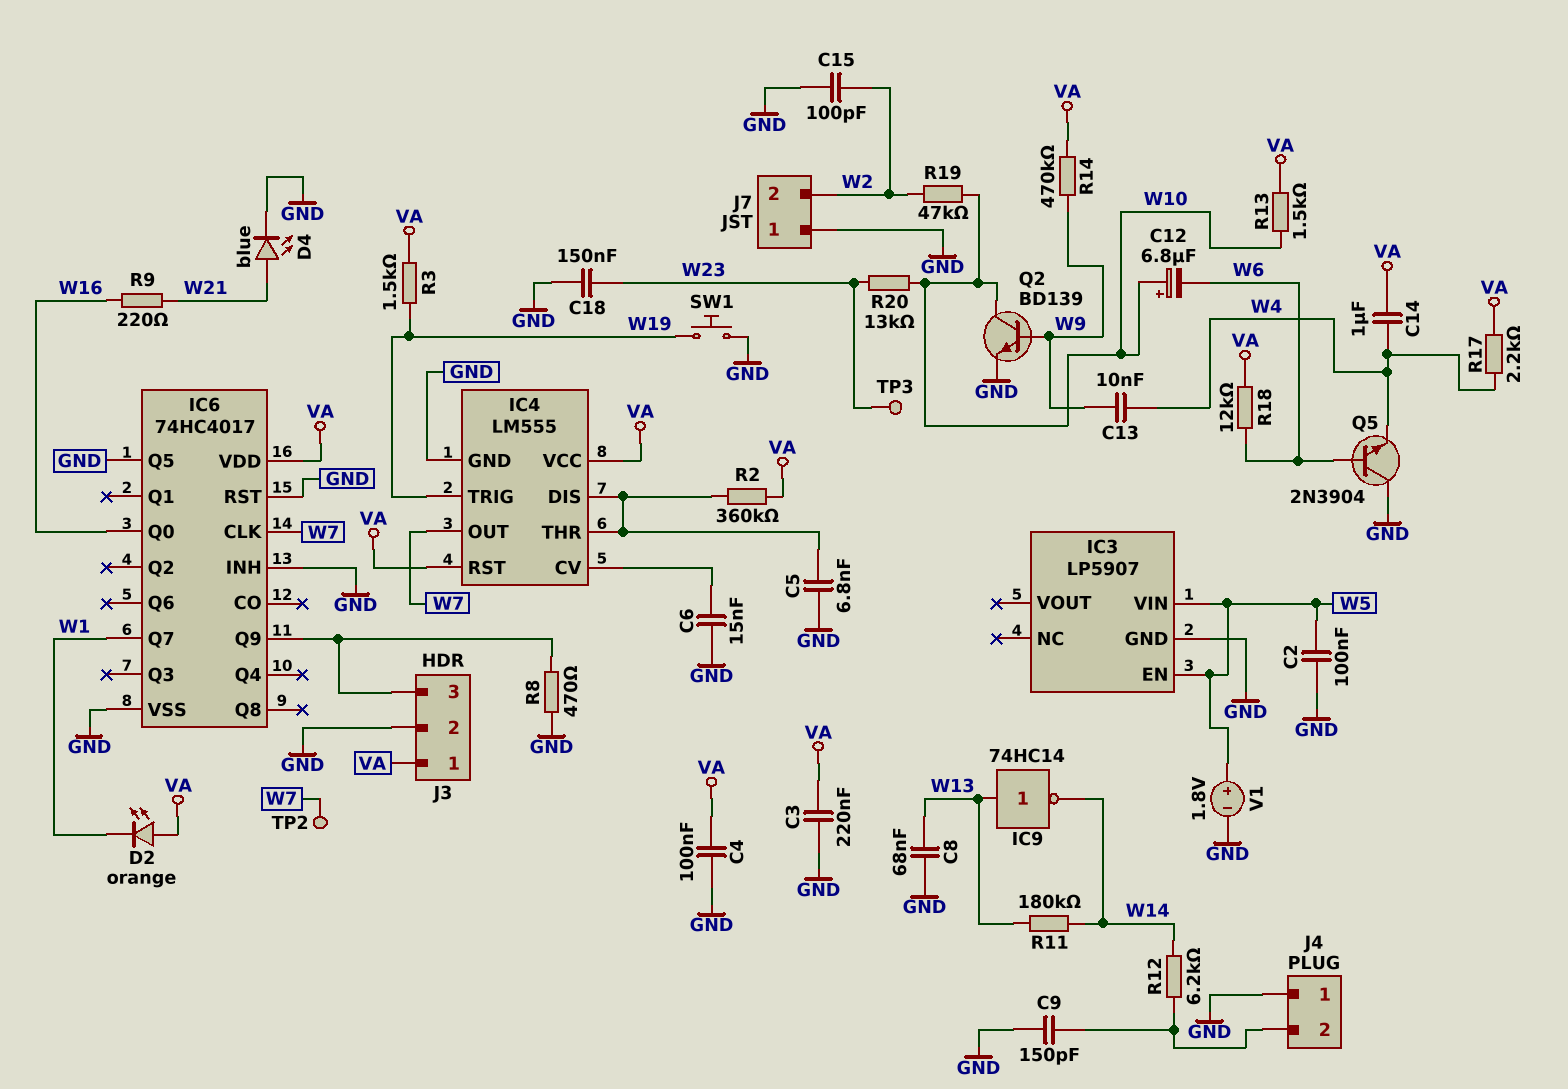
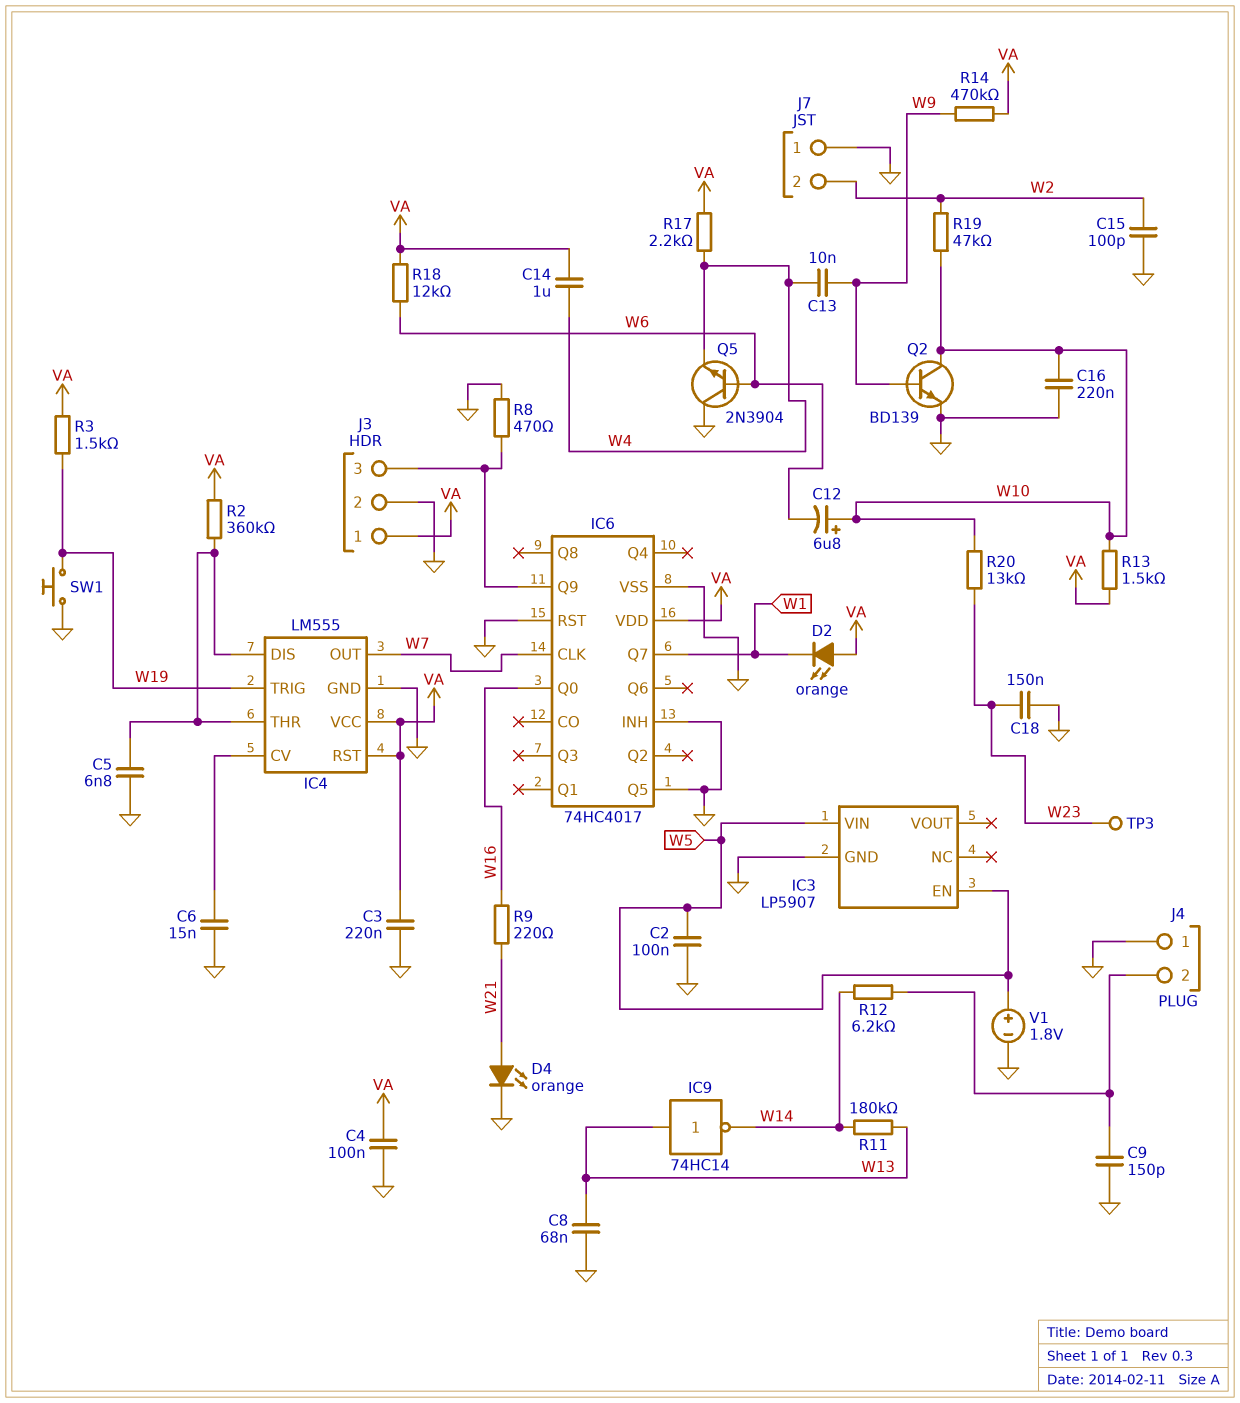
C16: none -> 220nF (GND, W10)
D4: LED blue (A W21, K GND) -> LED orange (A W21, K GND)
TP2: test point (W7) -> none

